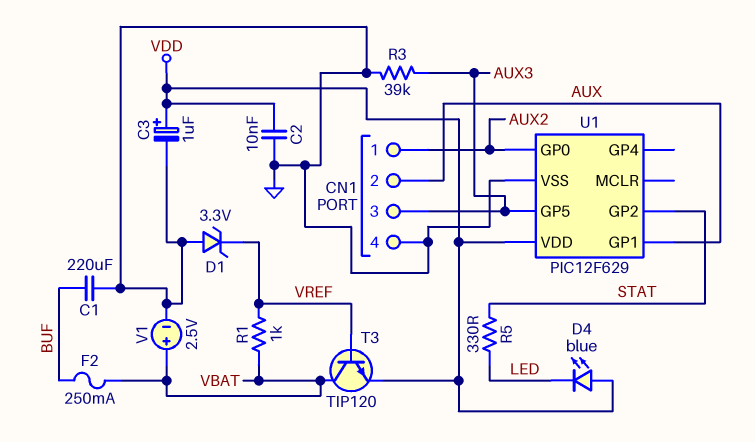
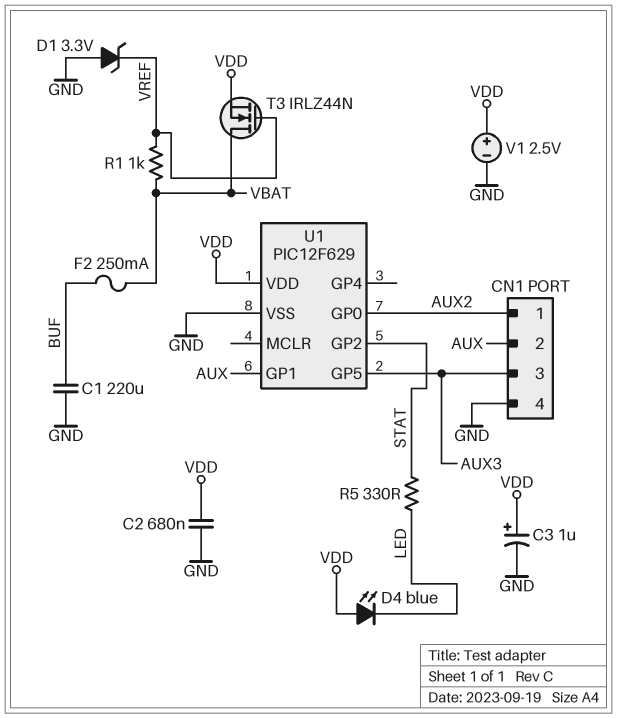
C2: 10nF (GND, VDD) -> 680nF (GND, VDD)
R3: 39k (AUX3, GND) -> none
T3: NPN TIP120 (B VREF, C VBAT, E VDD) -> NMOS IRLZ44N (G VREF, D VBAT, S VDD)
V1: 2.5V (plus VBAT, minus GND) -> 2.5V (plus VDD, minus GND)

